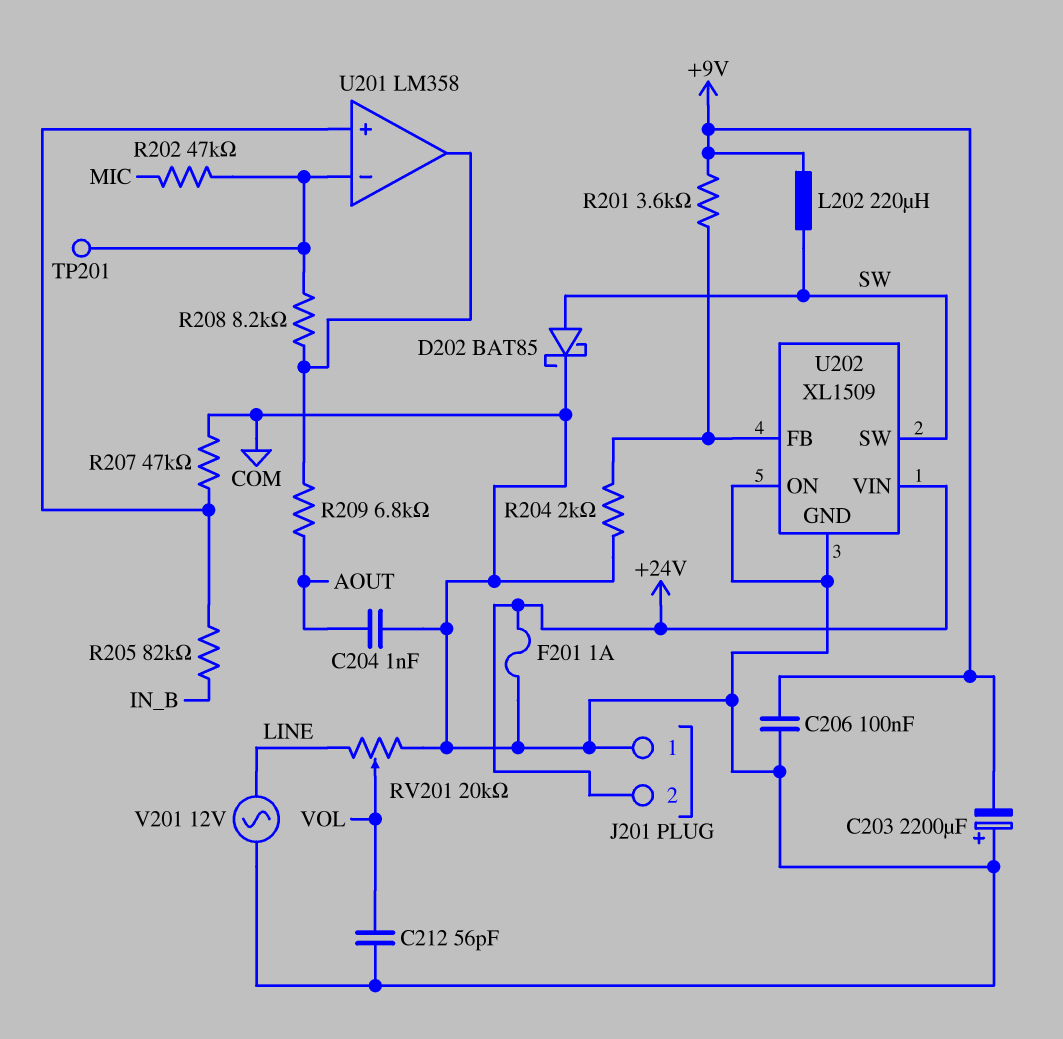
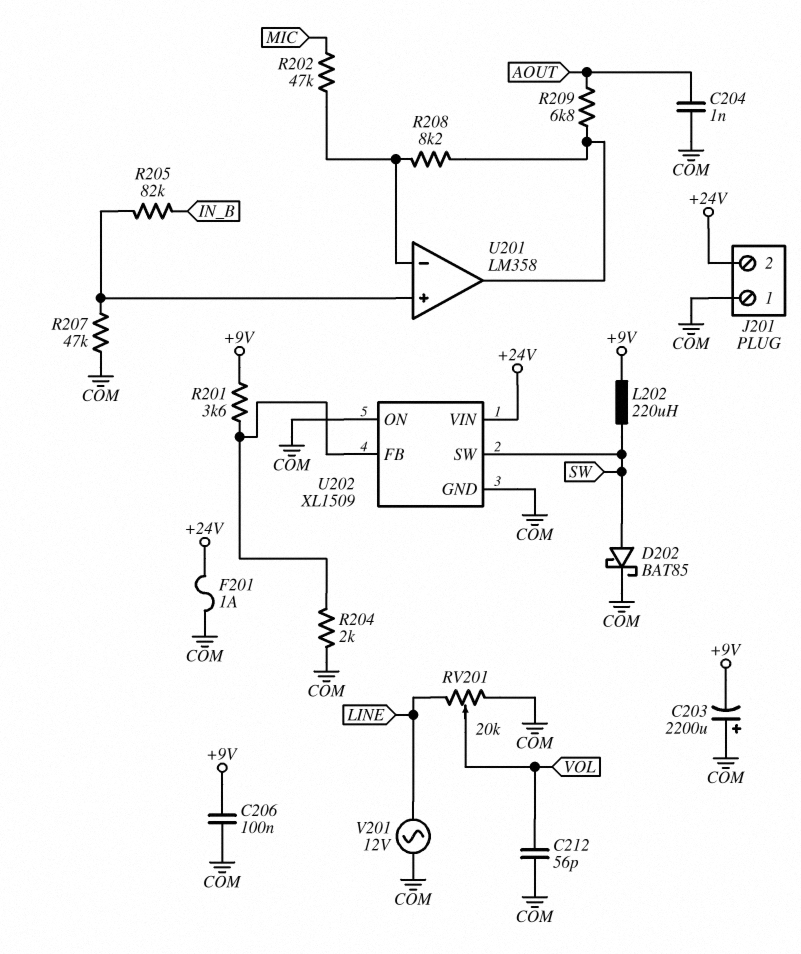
TP201: test point (U201/in-) -> none

